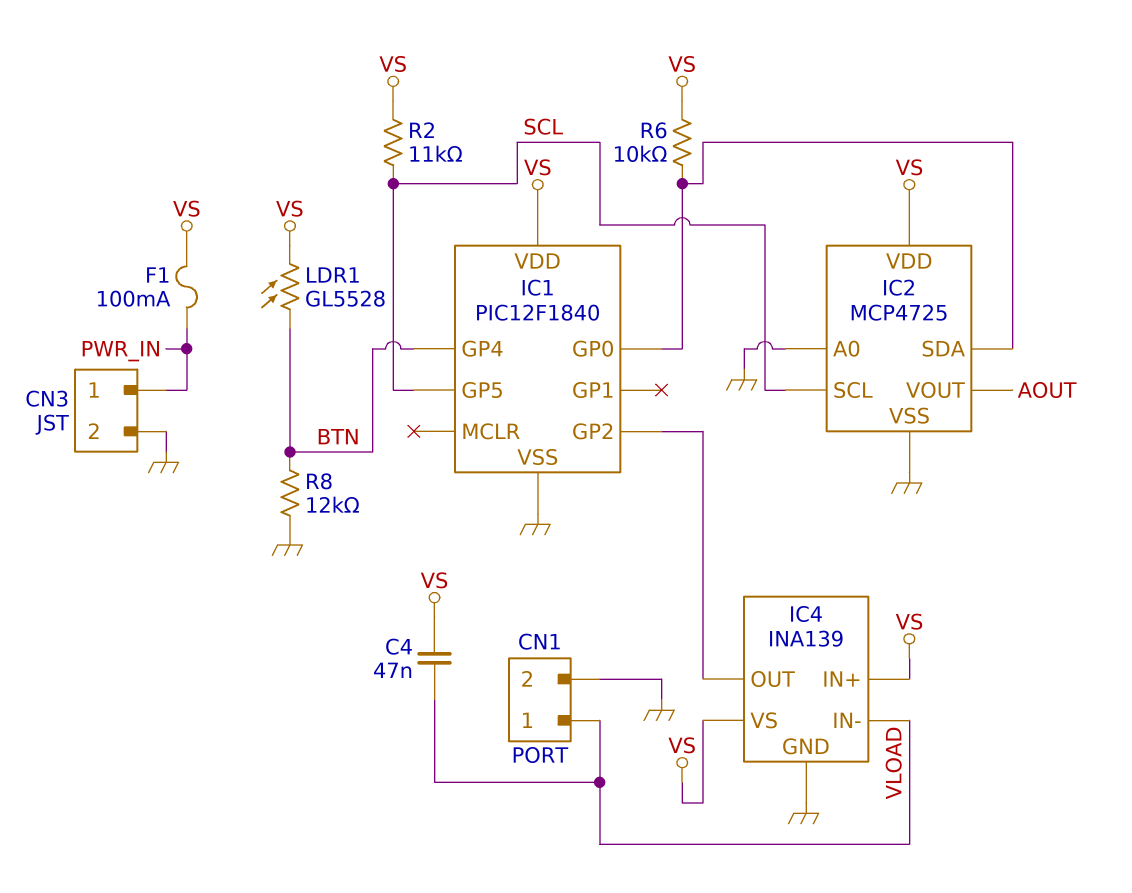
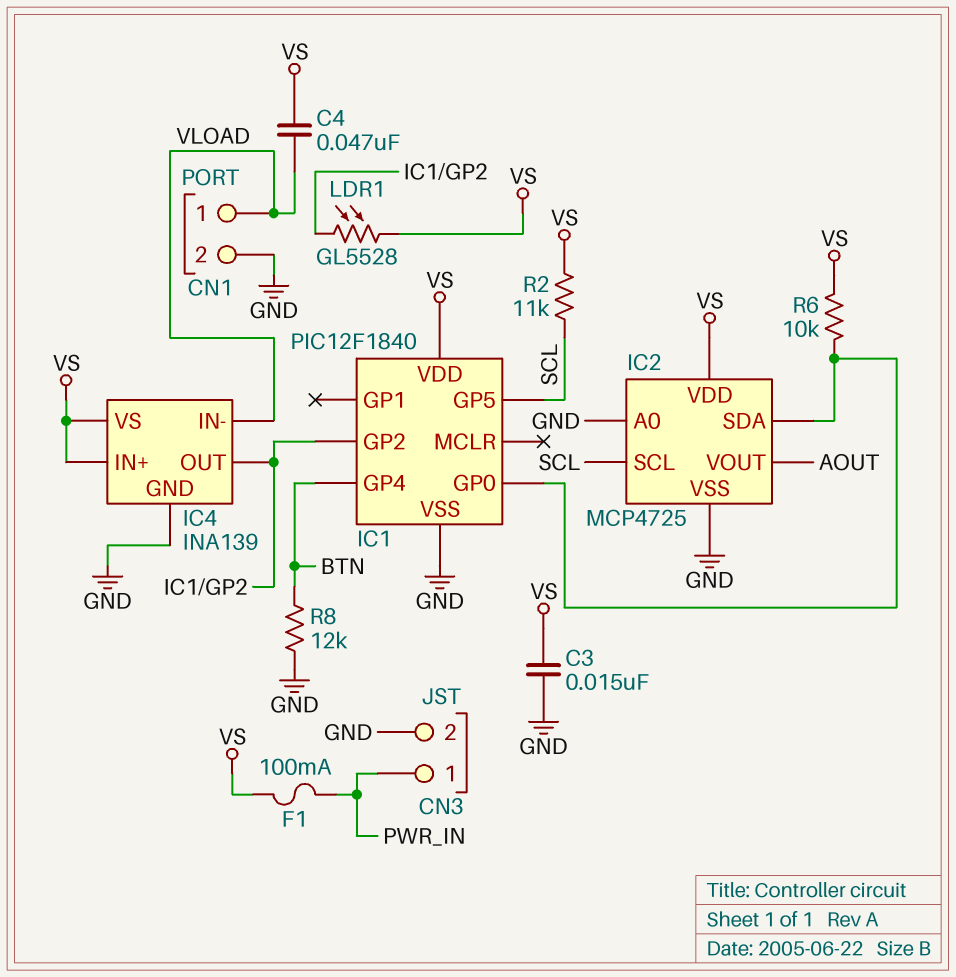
C3: none -> 15nF (GND, VS)
LDR1: GL5528 (BTN, VS) -> GL5528 (IC1/GP2, VS)

